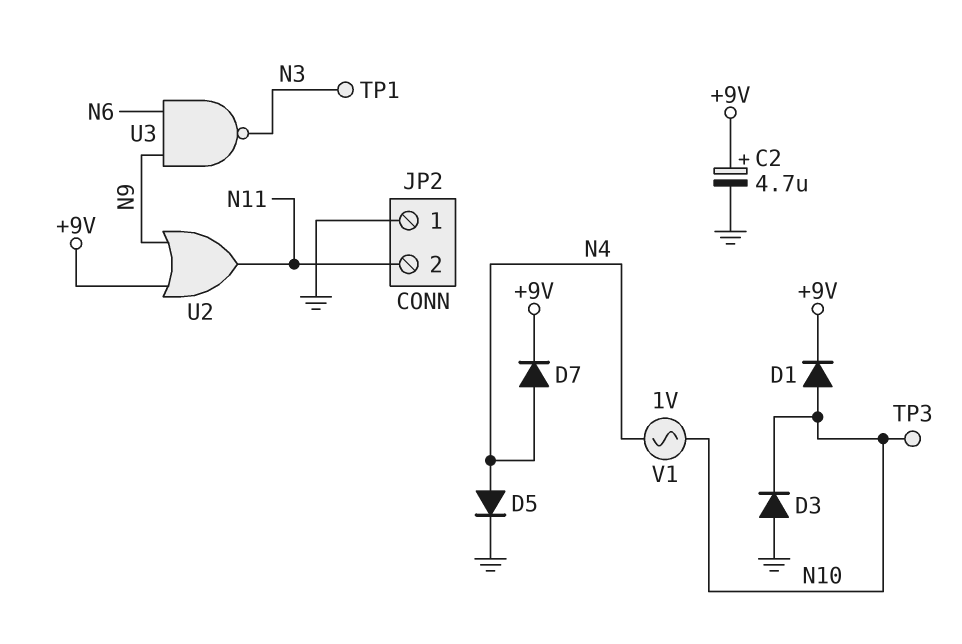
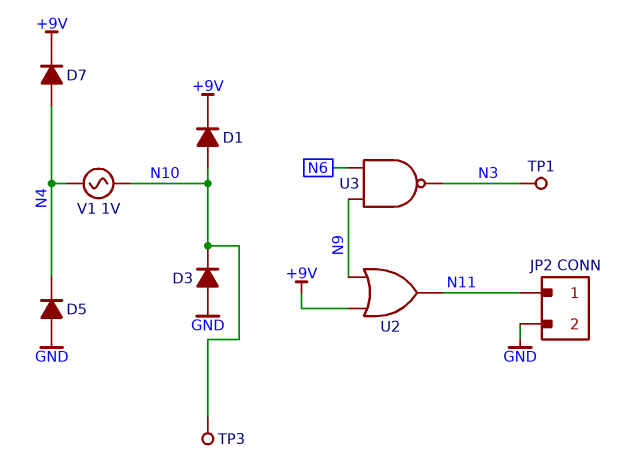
C2: 4.7uF (plus +9V, minus GND) -> none
D5: diode (A N4, K GND) -> diode (A GND, K N4)
JP2 pin 1: GND -> N11
JP2 pin 2: N11 -> GND

